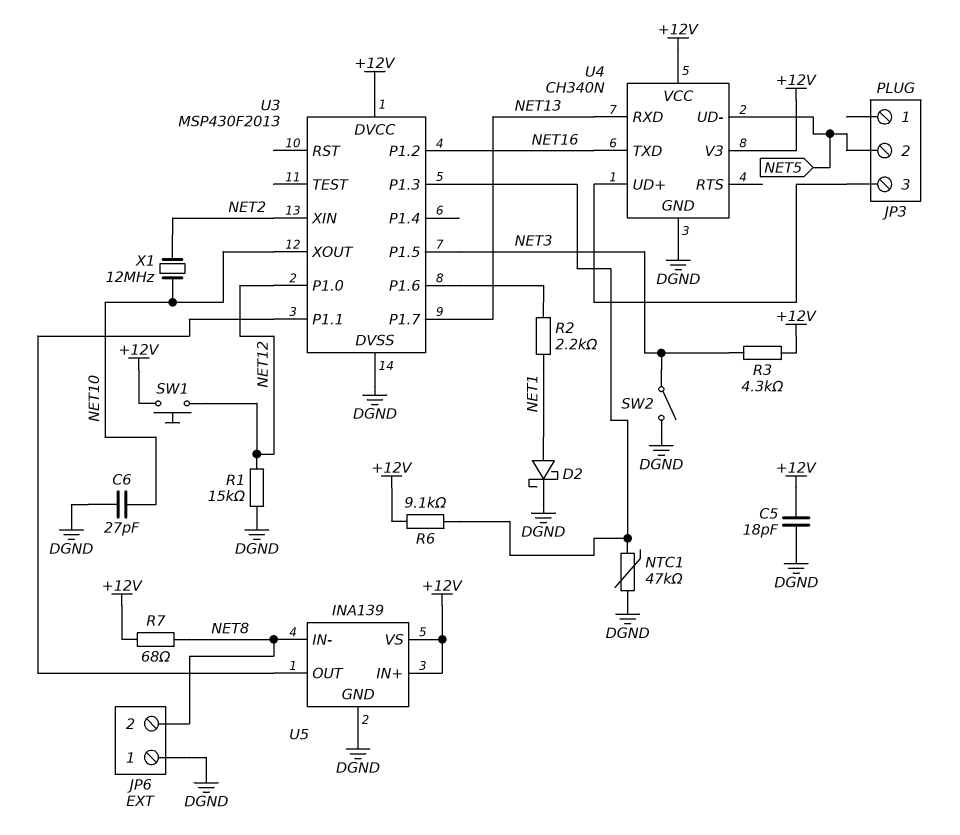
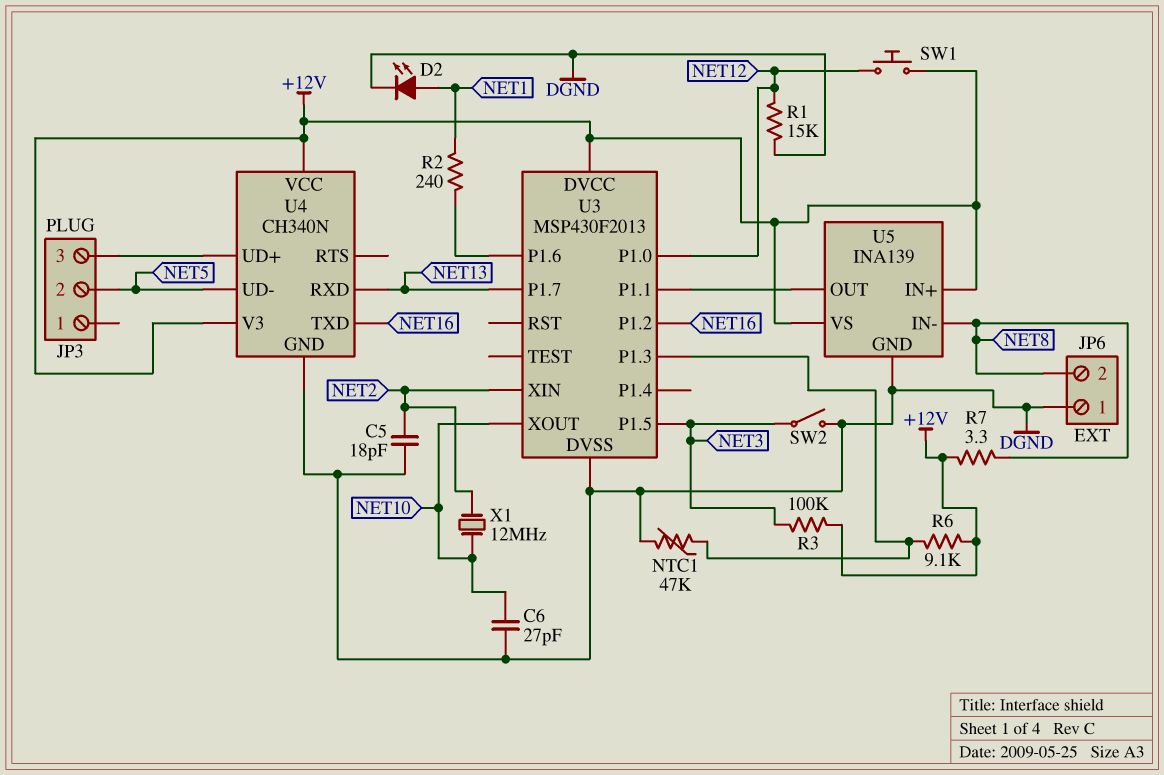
C5: 18pF (+12V, DGND) -> 18pF (DGND, NET2)
D2: schottky (A NET1, K DGND) -> LED (A NET1, K DGND)
R2: 2.2k (NET1, U3/P1.6) -> 240 (NET1, U3/P1.6)
R3: 4.3k (+12V, NET3) -> 100k (+12V, NET3)
R7: 68 (+12V, NET8) -> 3.3 (+12V, NET8)

